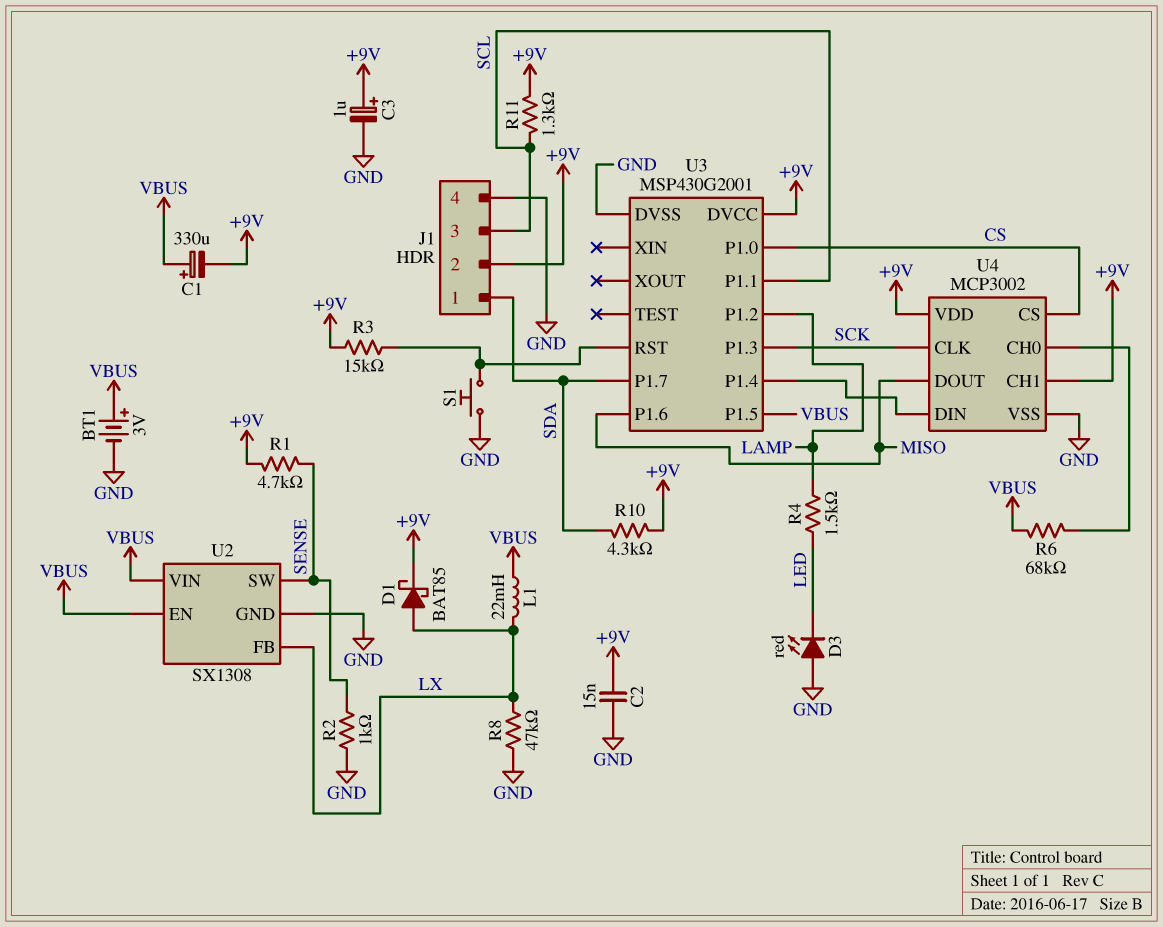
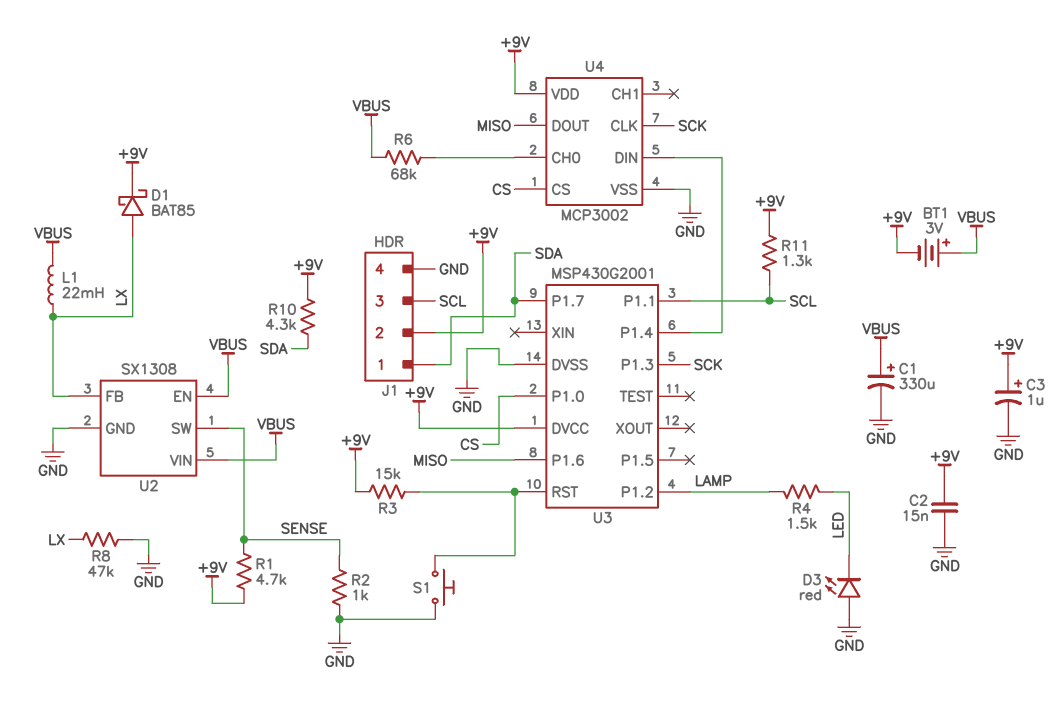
BT1: 3V (plus VBUS, minus GND) -> 3V (plus VBUS, minus +9V)
C1: 330uF (plus VBUS, minus +9V) -> 330uF (plus VBUS, minus GND)
U3 pin P1.5: VBUS -> none
U4 pin CH1: +9V -> none

